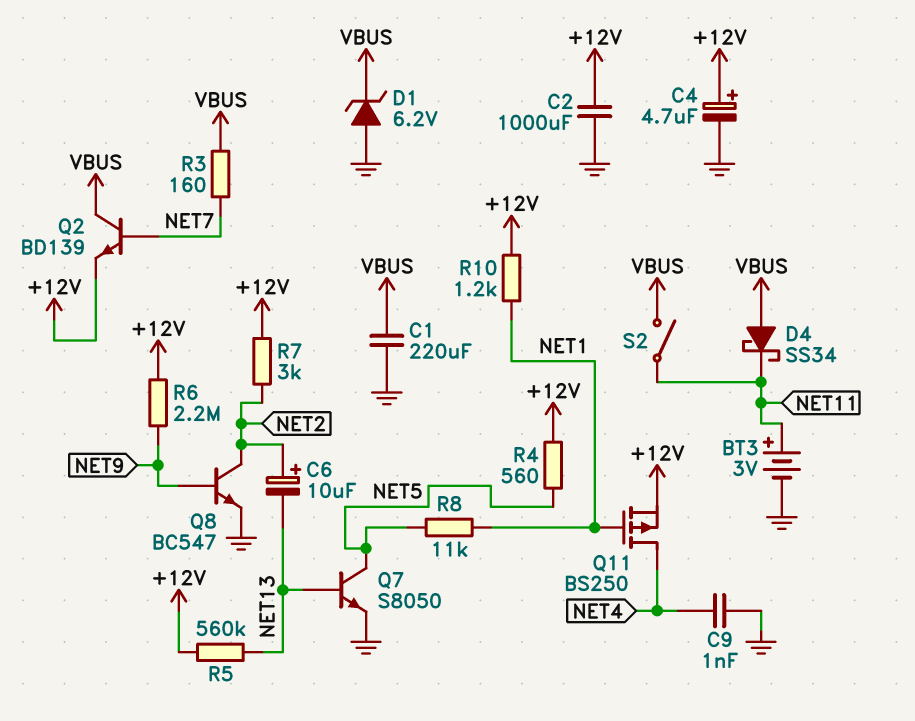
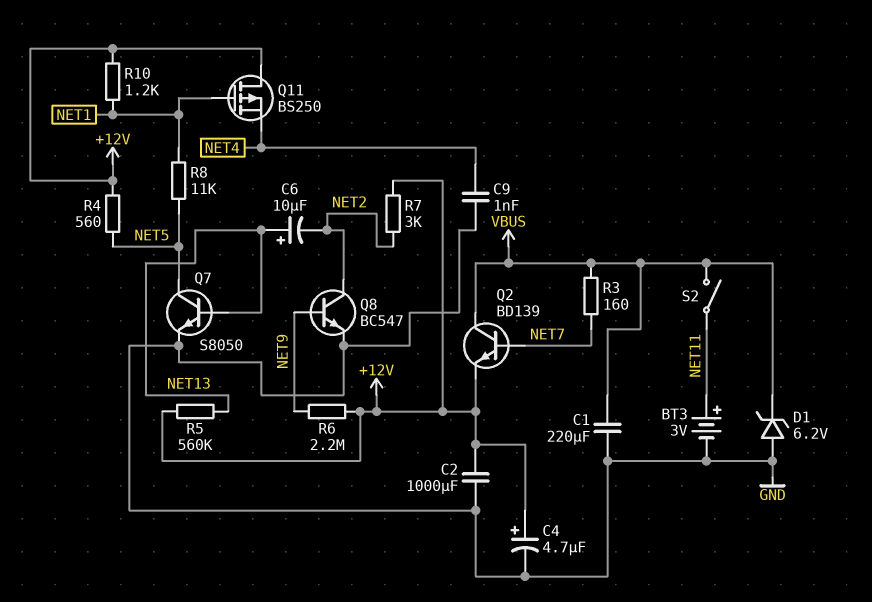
C6: 10uF (plus NET2, minus NET13) -> 10uF (plus NET13, minus NET2)
D4: schottky SS34 (A VBUS, K NET11) -> none
Q11: PMOS BS250 (G NET1, D NET4, S +12V) -> PMOS BS250 (G NET1, D +12V, S NET4)

